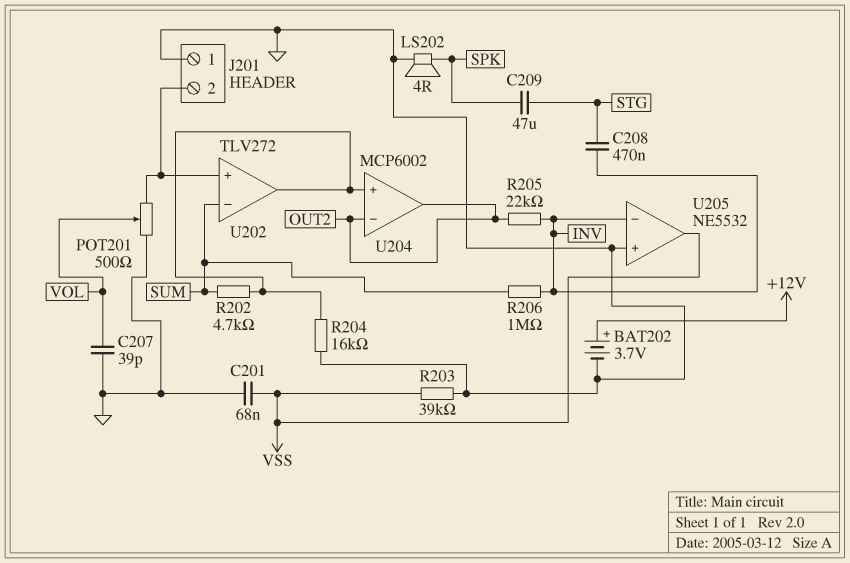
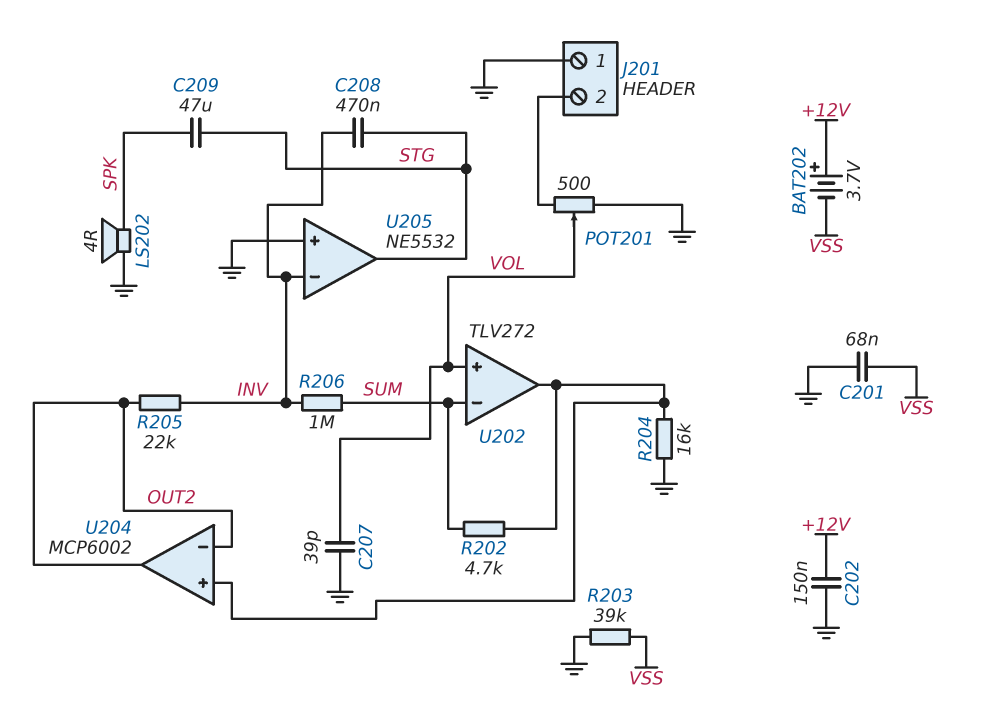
BAT202: 3.7V (plus +12V, minus GND) -> 3.7V (plus +12V, minus VSS)
C202: none -> 150nF (+12V, GND)
U202 pin in+: J201/2 -> VOL
U205 pin out: VSS -> STG

